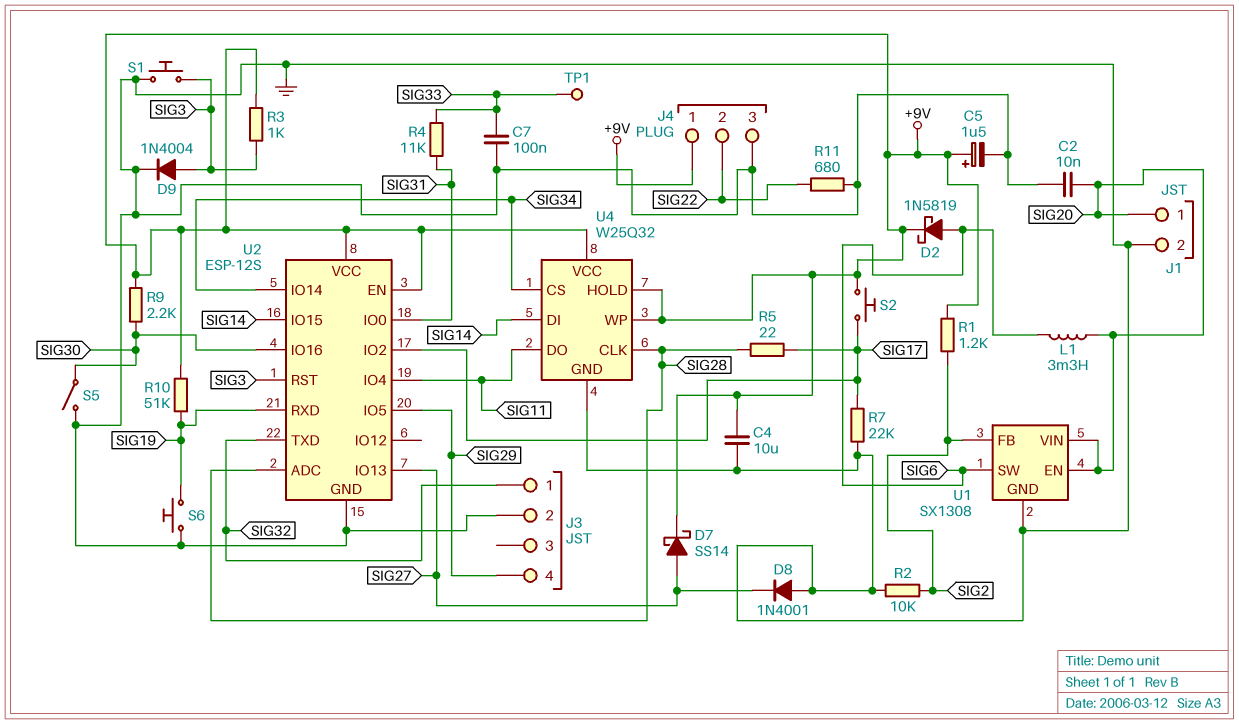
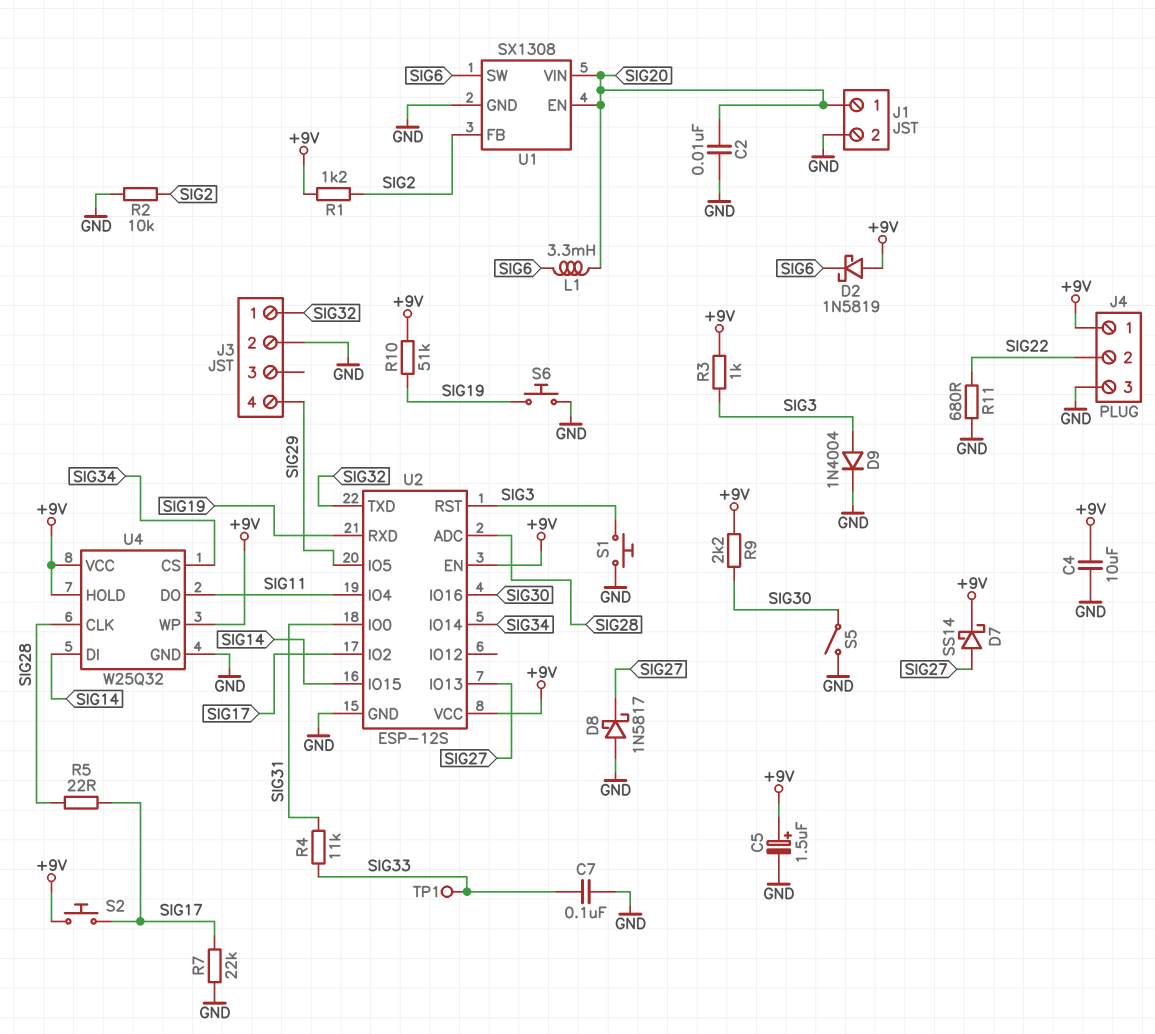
D2: schottky 1N5819 (A SIG6, K +9V) -> schottky 1N5819 (A +9V, K SIG6)
D8: diode 1N4001 (A GND, K SIG27) -> schottky 1N5817 (A GND, K SIG27)

